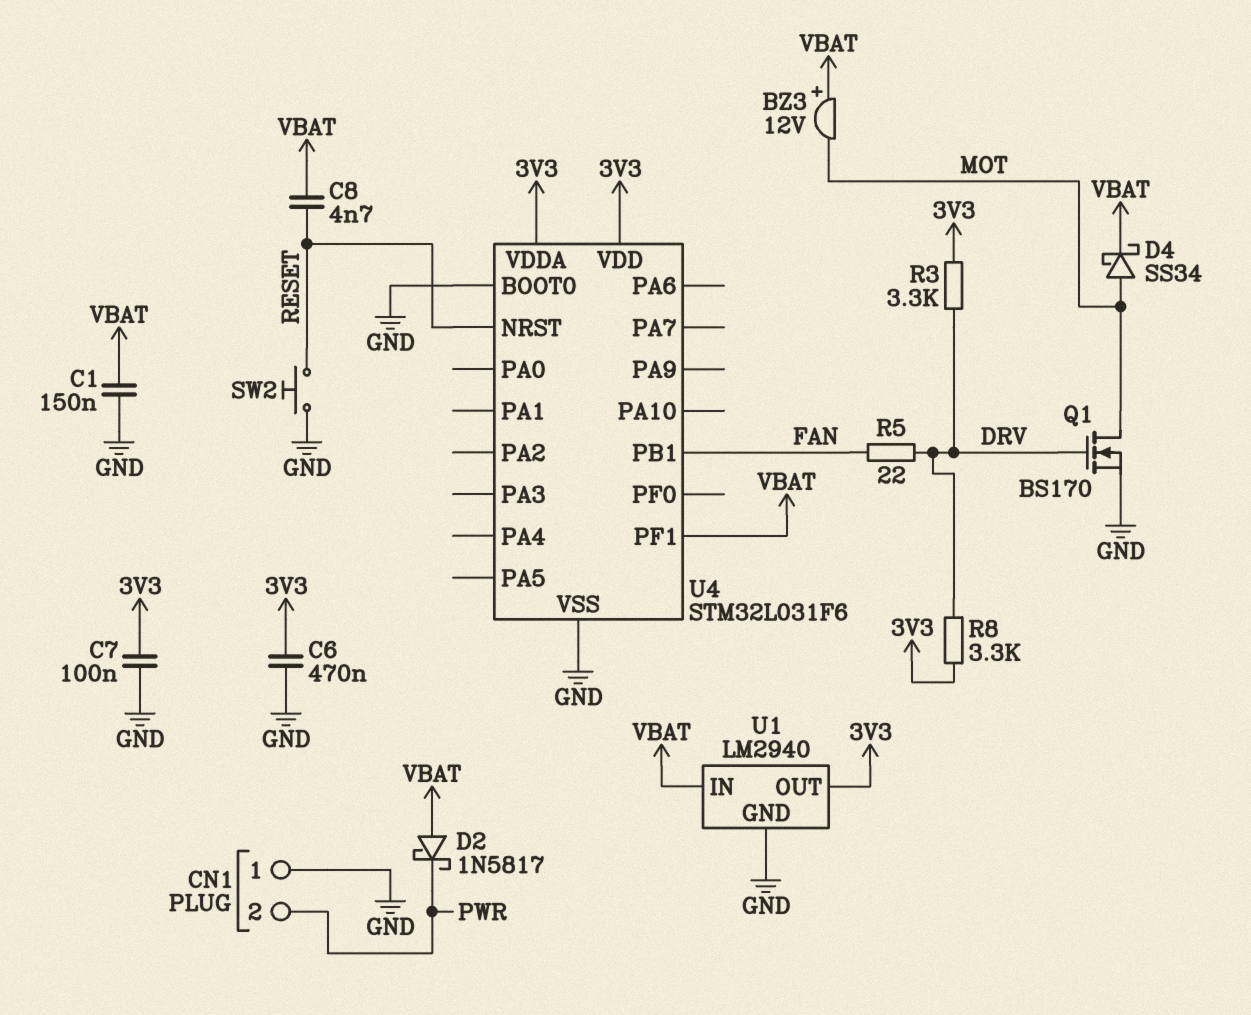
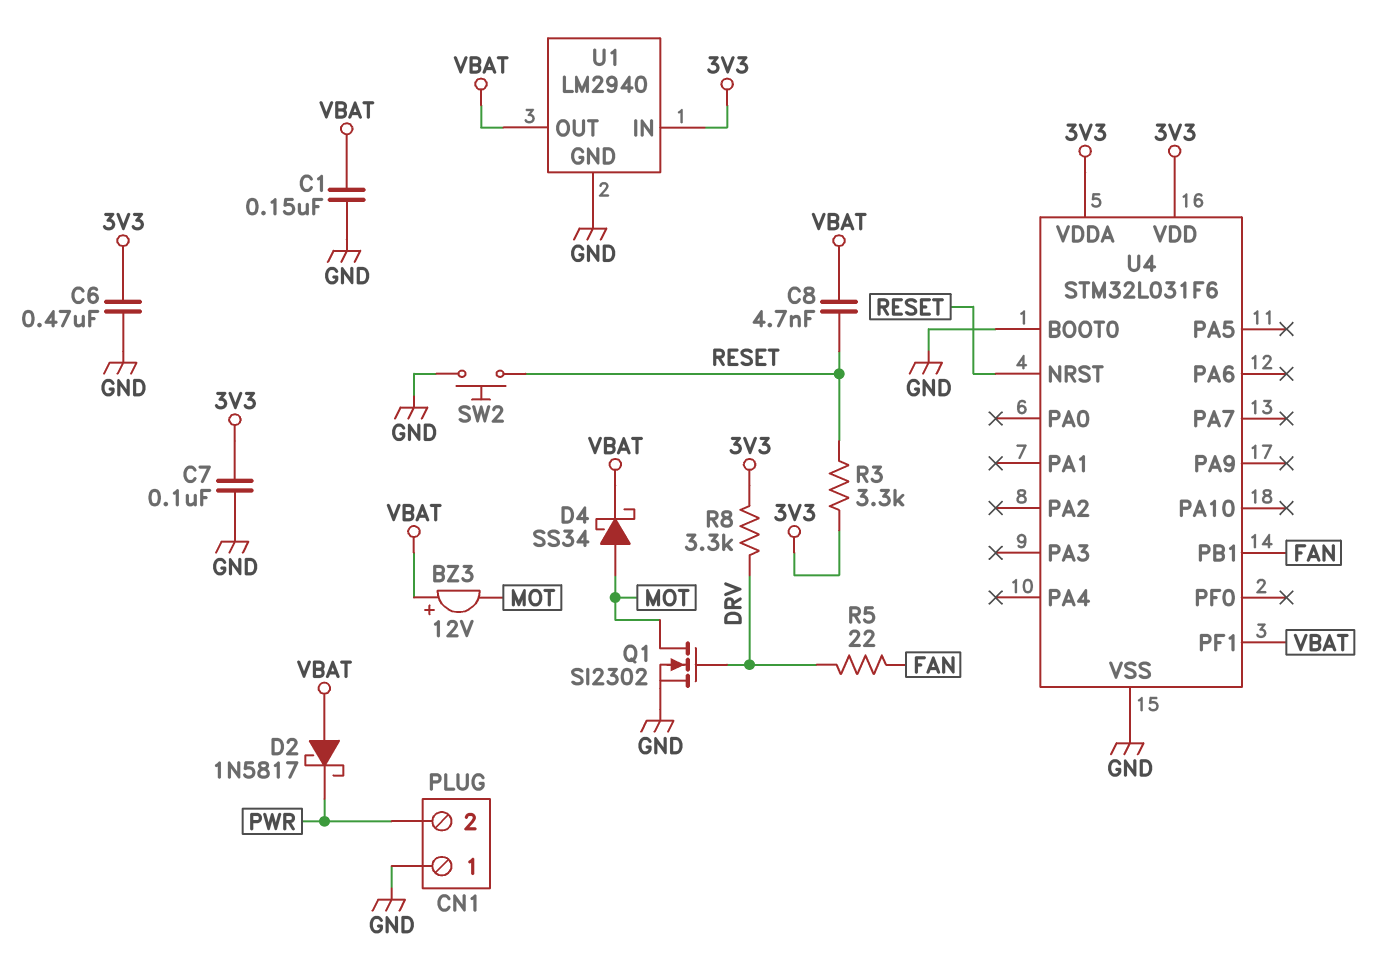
Q1: NMOS BS170 (G DRV, D MOT, S GND) -> NMOS SI2302 (G DRV, D MOT, S GND)
R3: 3.3k (3V3, DRV) -> 3.3k (3V3, RESET)
U1 pin IN: VBAT -> 3V3
U1 pin OUT: 3V3 -> VBAT

